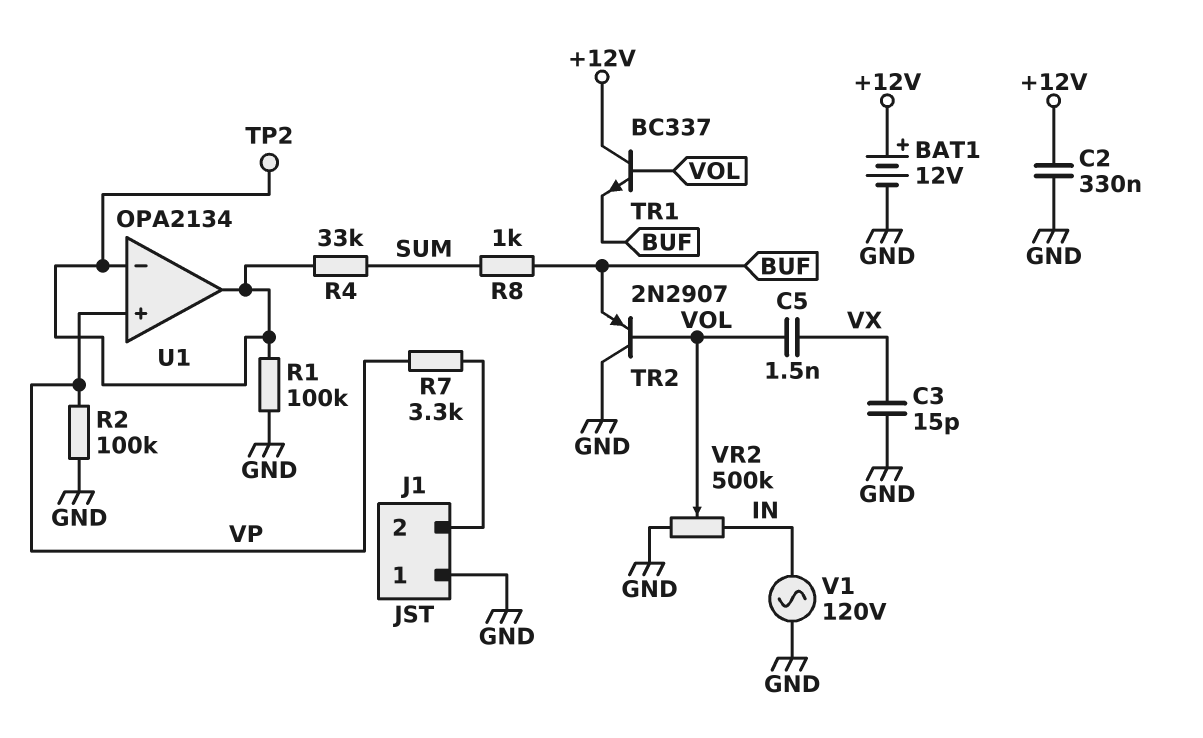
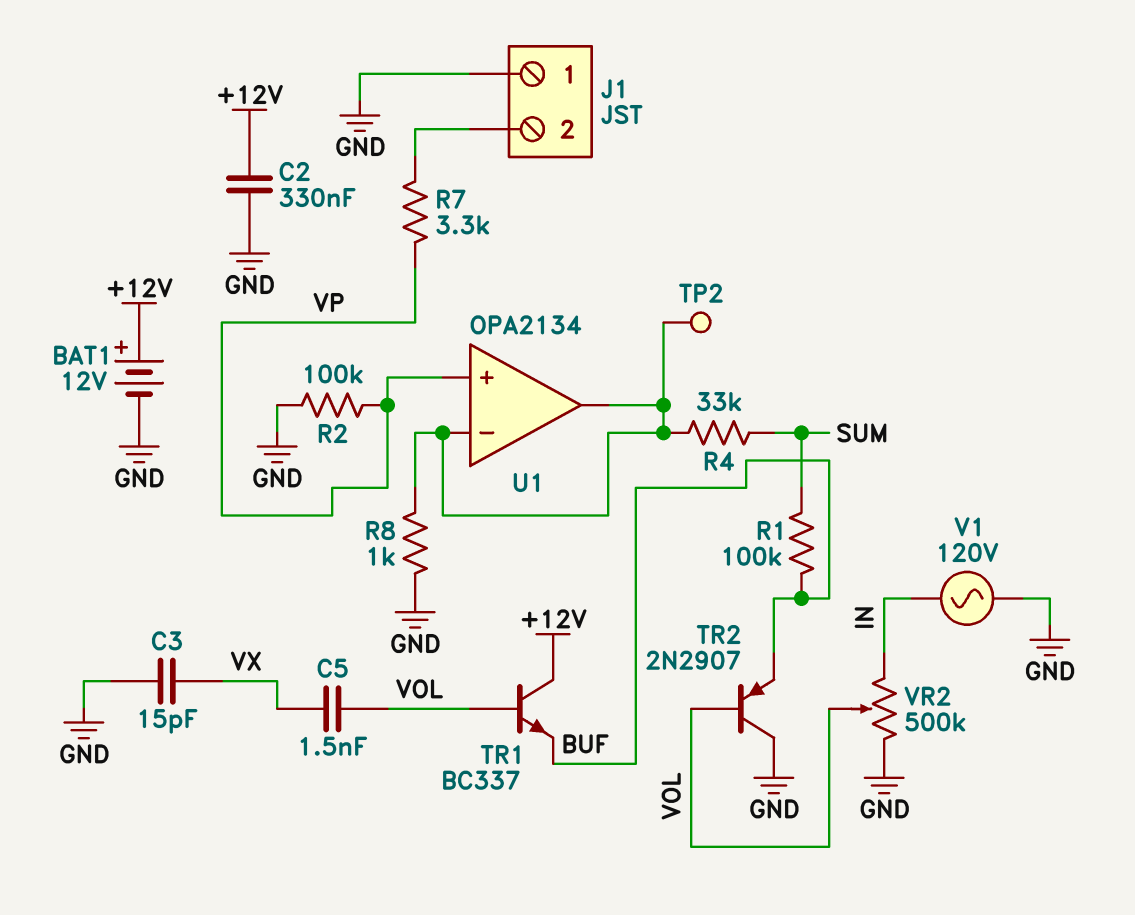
R1: 100k (GND, U1/in-) -> 100k (BUF, SUM)
R8: 1k (BUF, SUM) -> 1k (GND, U1/in-)

